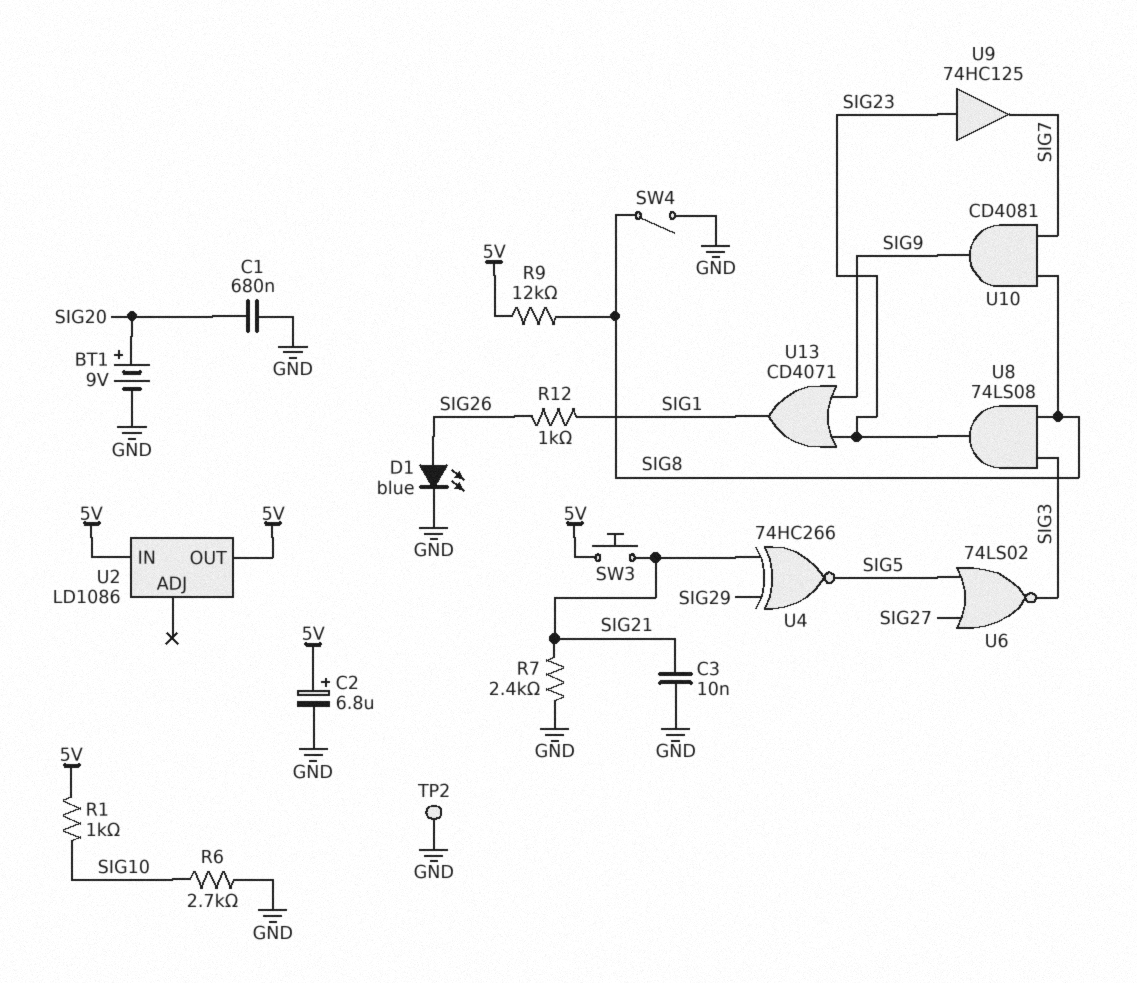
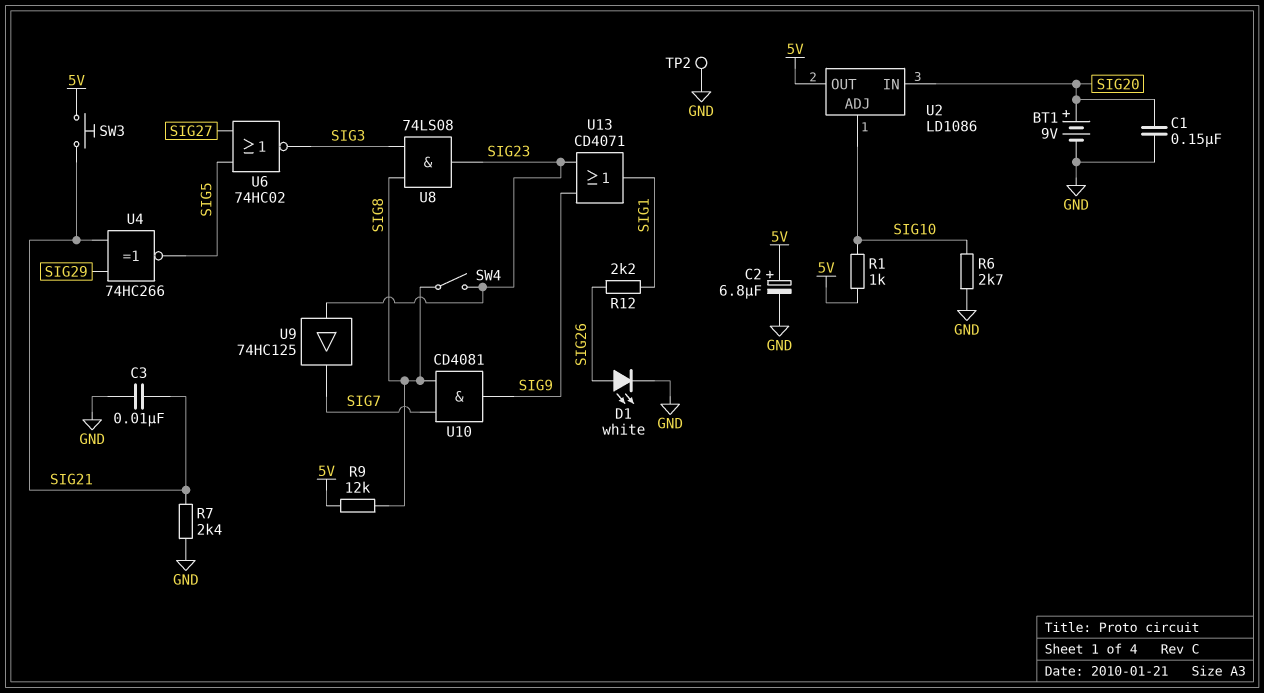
C1: 680nF (GND, SIG20) -> 150nF (GND, SIG20)
D1: LED blue (A SIG26, K GND) -> LED white (A SIG26, K GND)
R12: 1k (SIG1, SIG26) -> 2.2k (SIG1, SIG26)
SW4: switch (GND, SIG8) -> switch (SIG8, SIG23)
U2 pin ADJ: none -> SIG10
U2 pin IN: 5V -> SIG20
U6: NOR 74LS02 (in SIG5, in SIG27, out SIG3) -> NOR 74HC02 (in SIG5, in SIG27, out SIG3)

